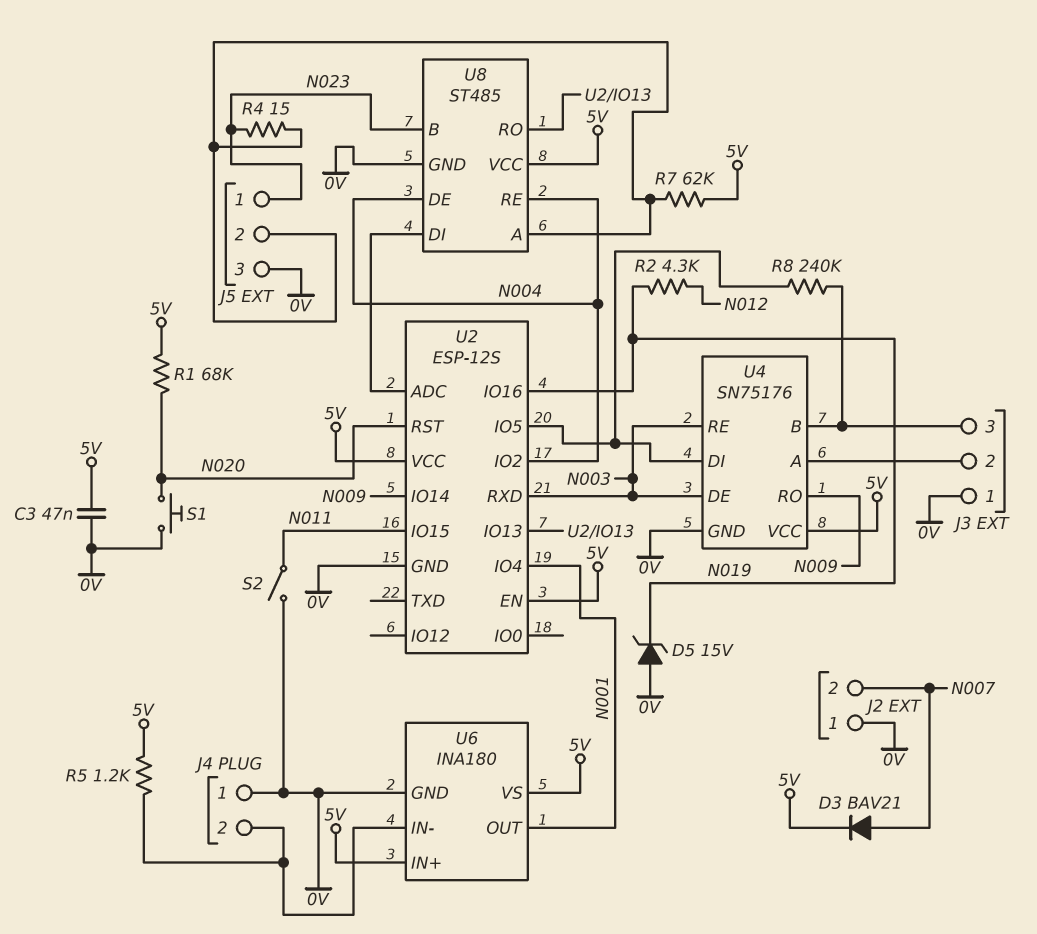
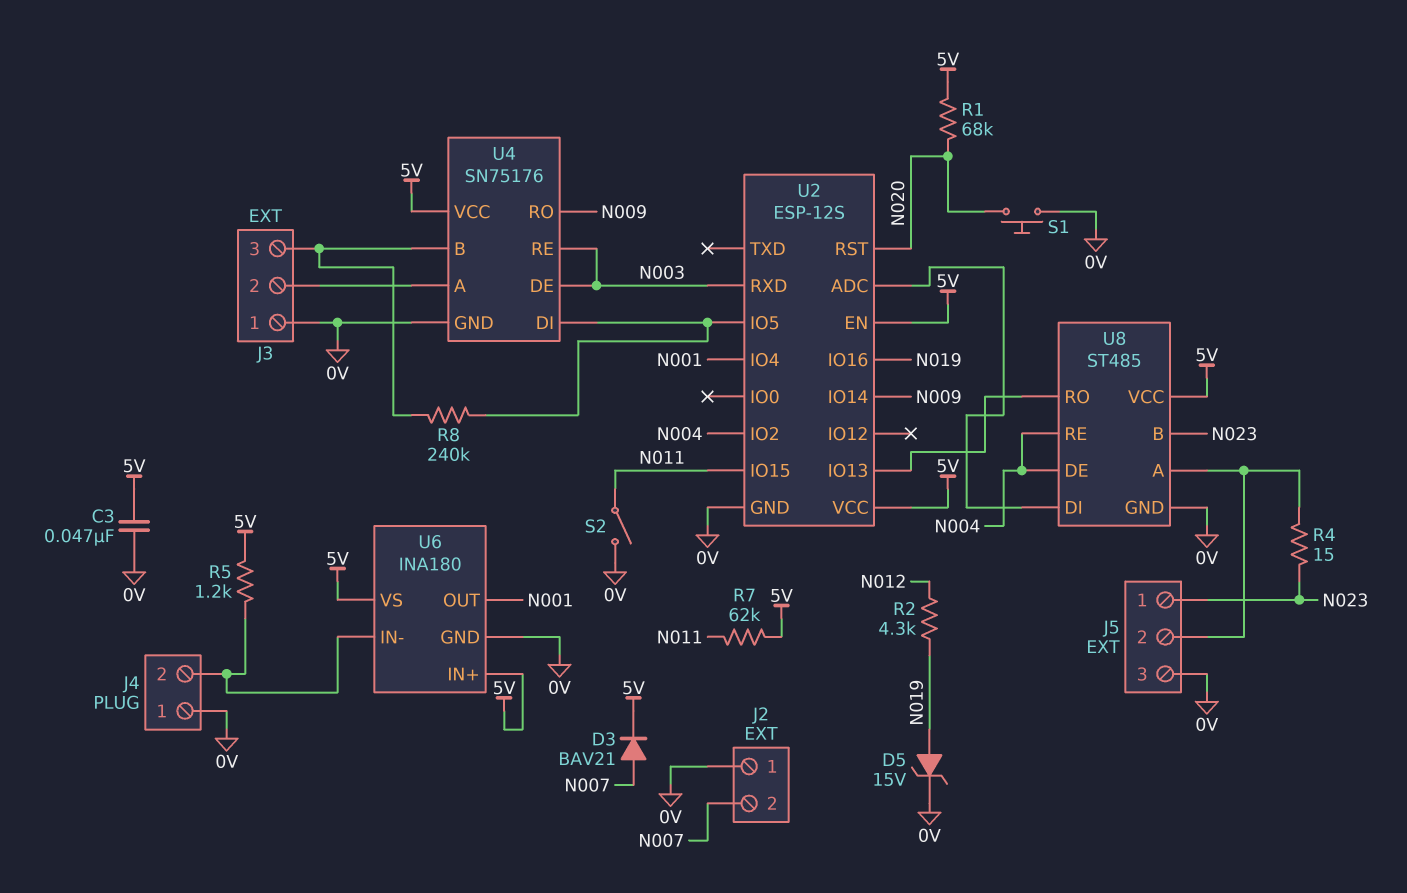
D5: zener 15V (A 0V, K N019) -> zener 15V (A N019, K 0V)
R7: 62k (5V, J5/2) -> 62k (5V, N011)

